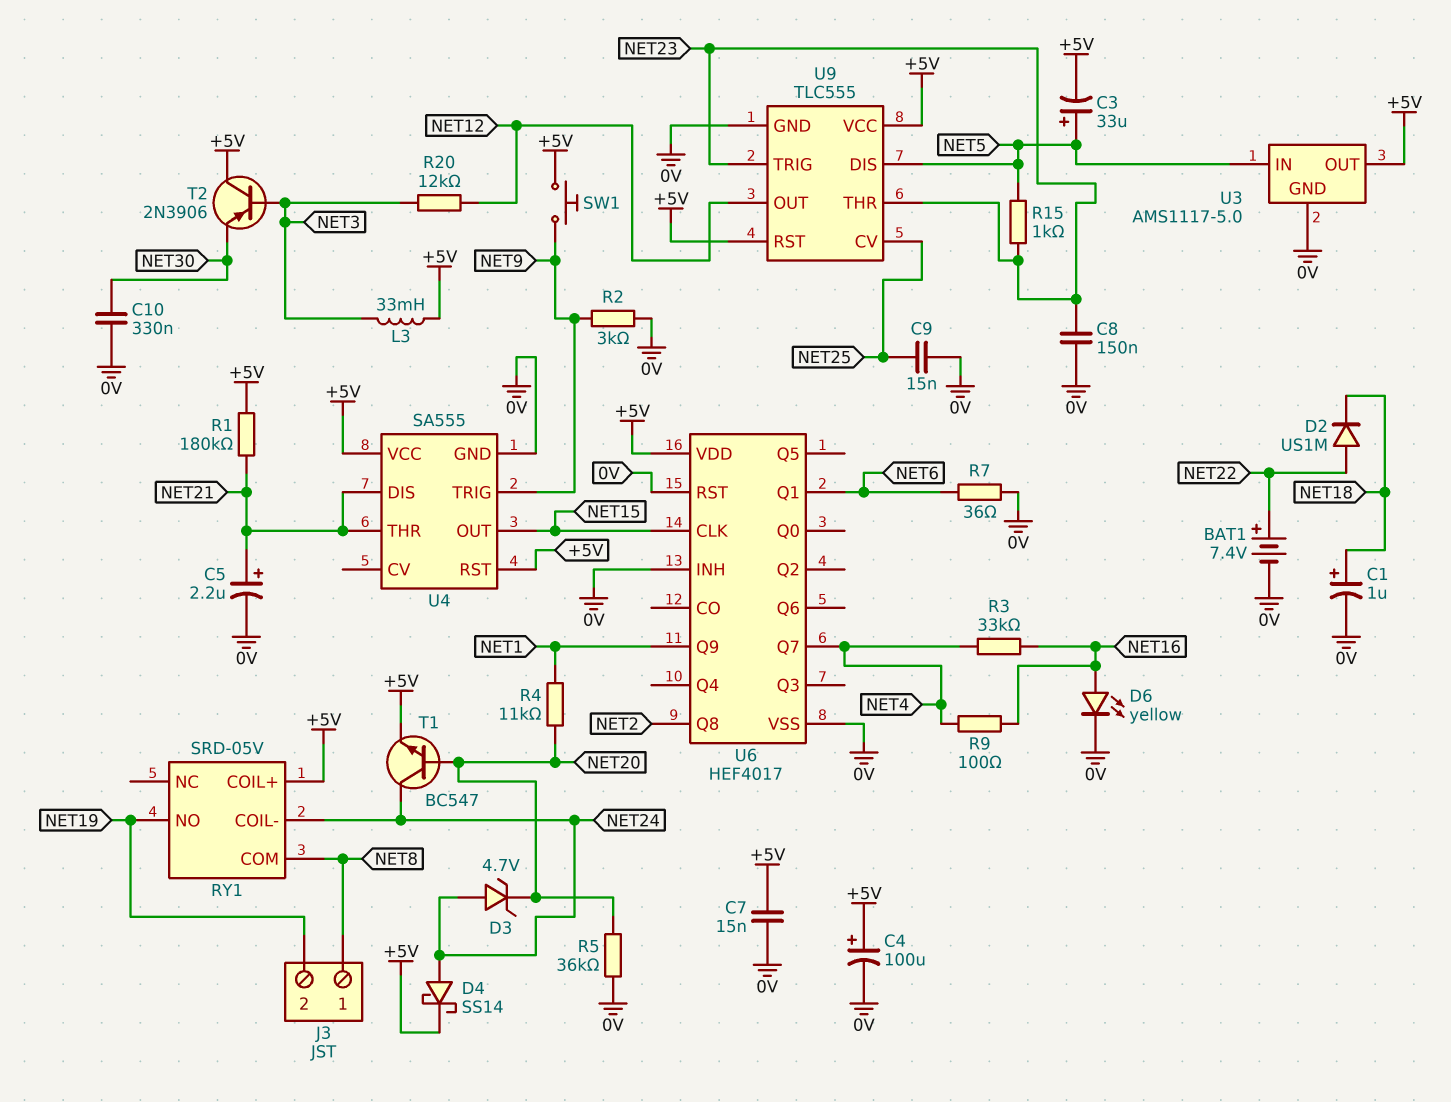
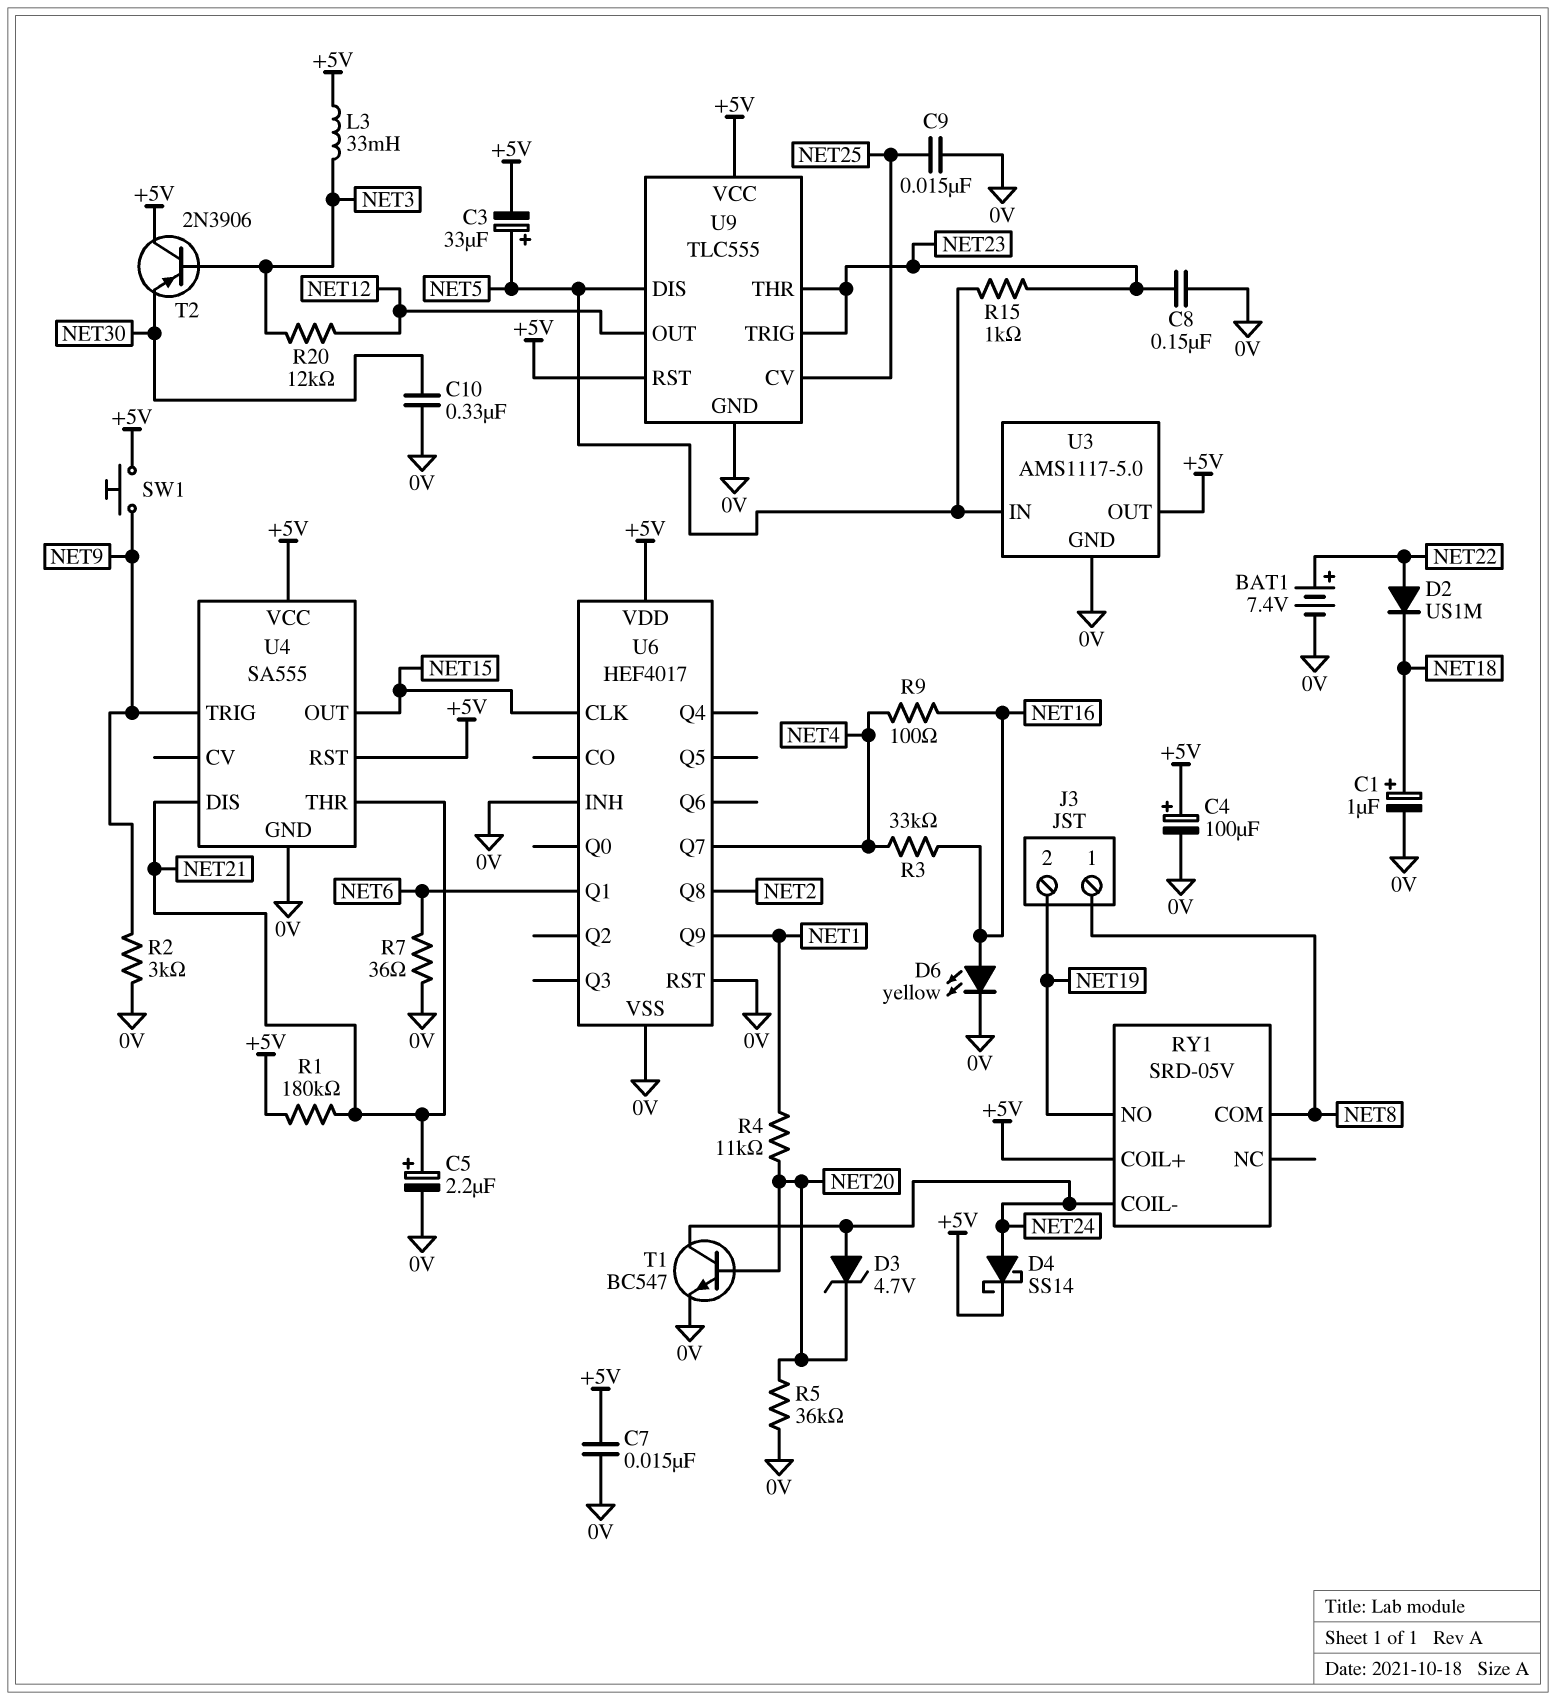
T1: NPN BC547 (B NET20, C NET24, E +5V) -> NPN BC547 (B NET20, C NET24, E 0V)

